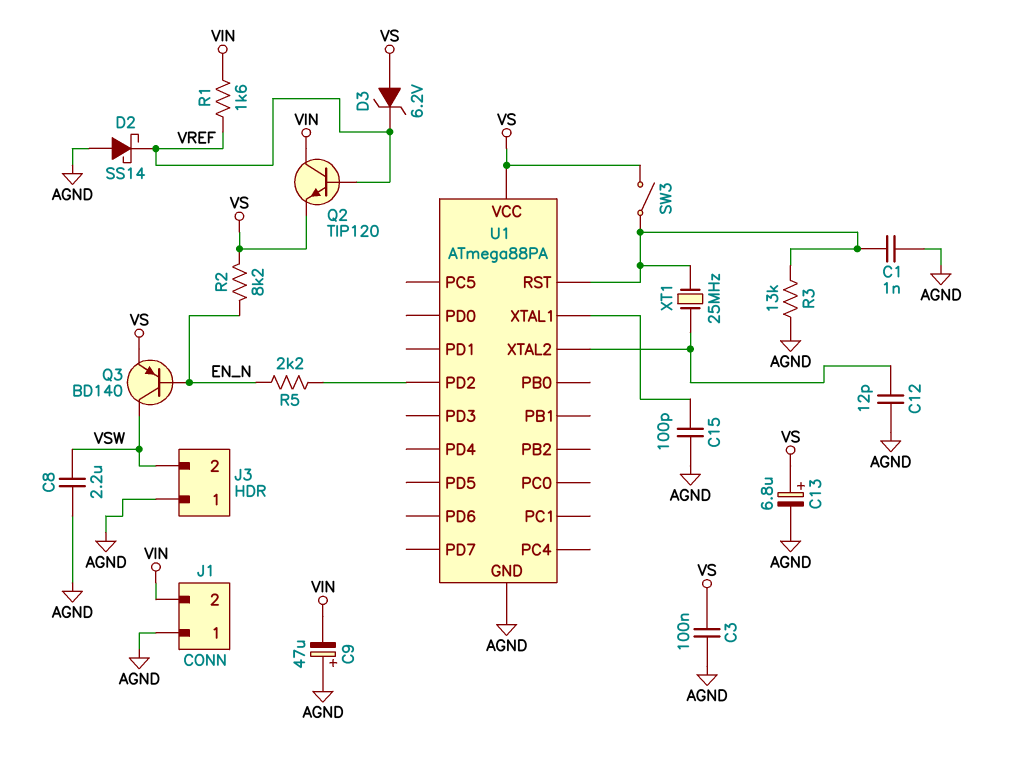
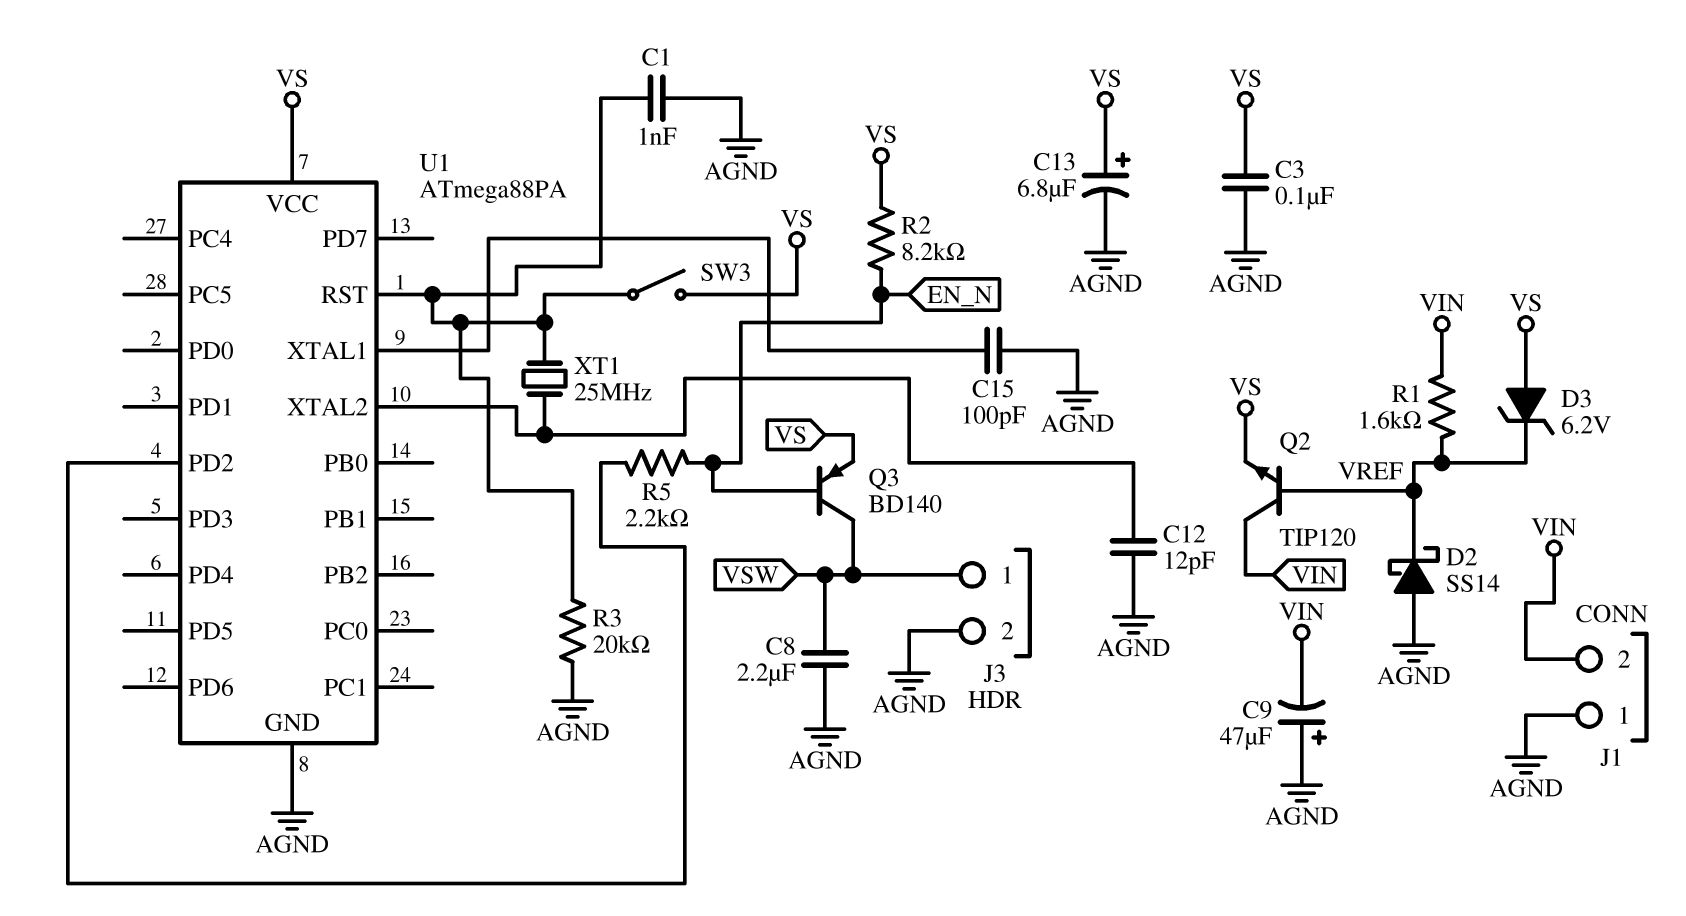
J3 pin 1: AGND -> VSW
J3 pin 2: VSW -> AGND
R3: 13k (AGND, U1/RST) -> 20k (AGND, U1/RST)

